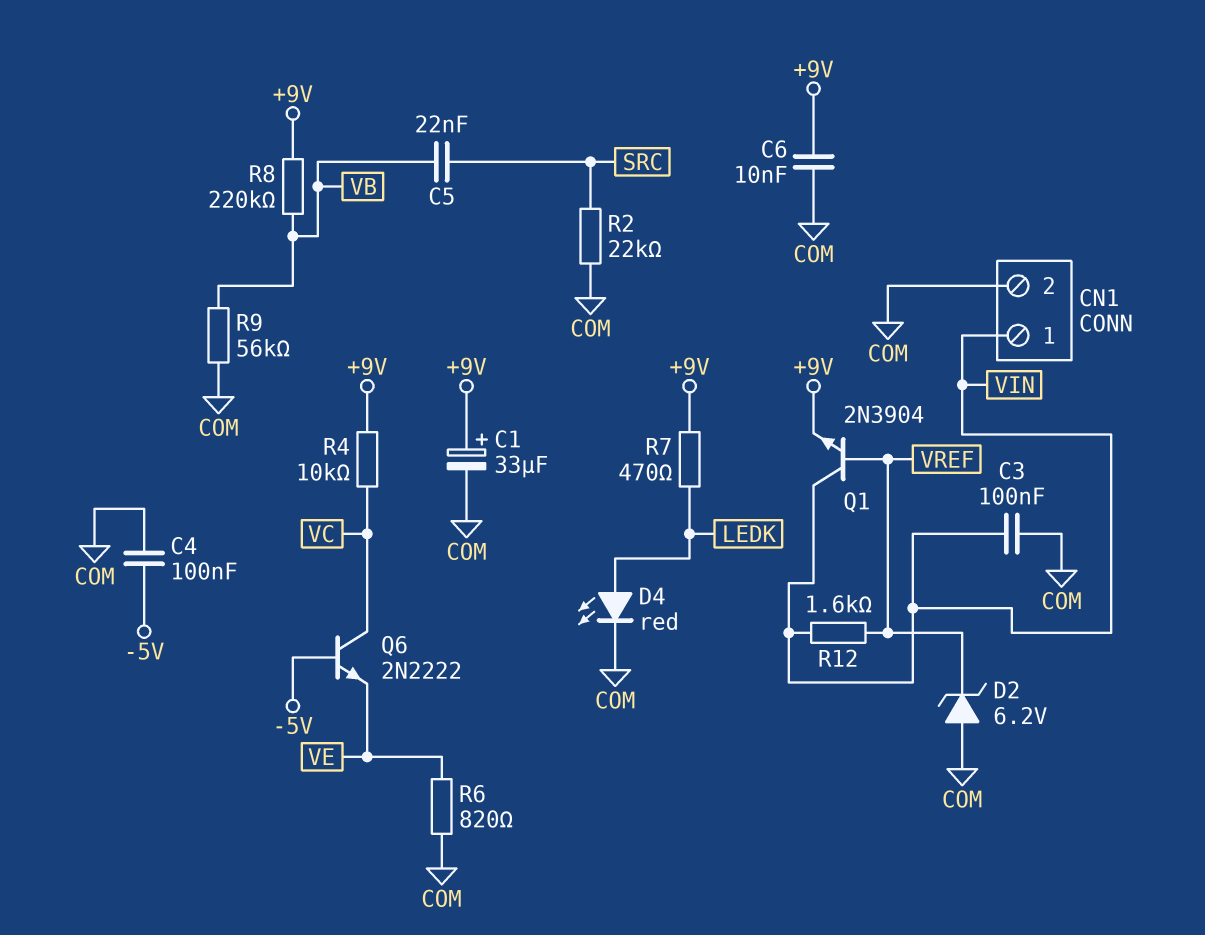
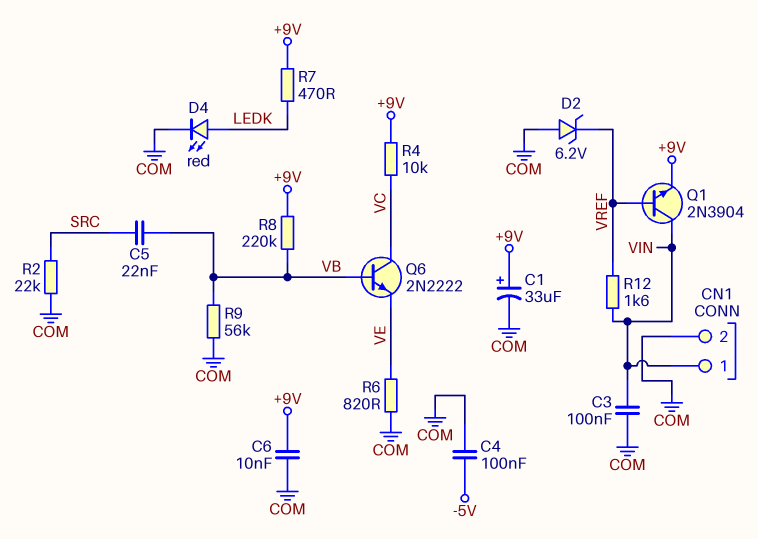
Q6: NPN 2N2222 (B -5V, C VC, E VE) -> NPN 2N2222 (B VB, C VC, E VE)

